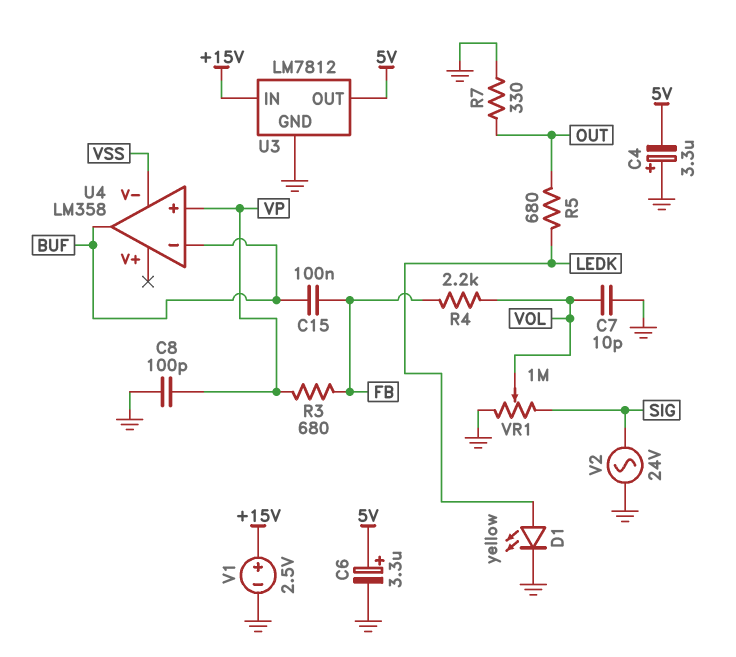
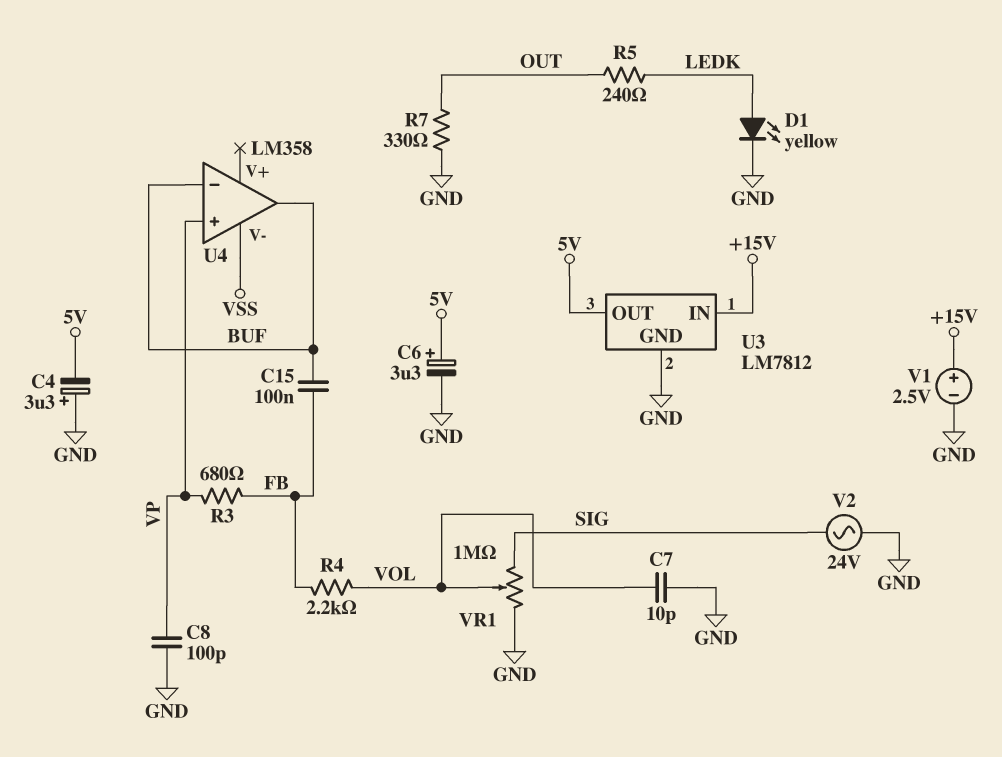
R5: 680 (LEDK, OUT) -> 240 (LEDK, OUT)

